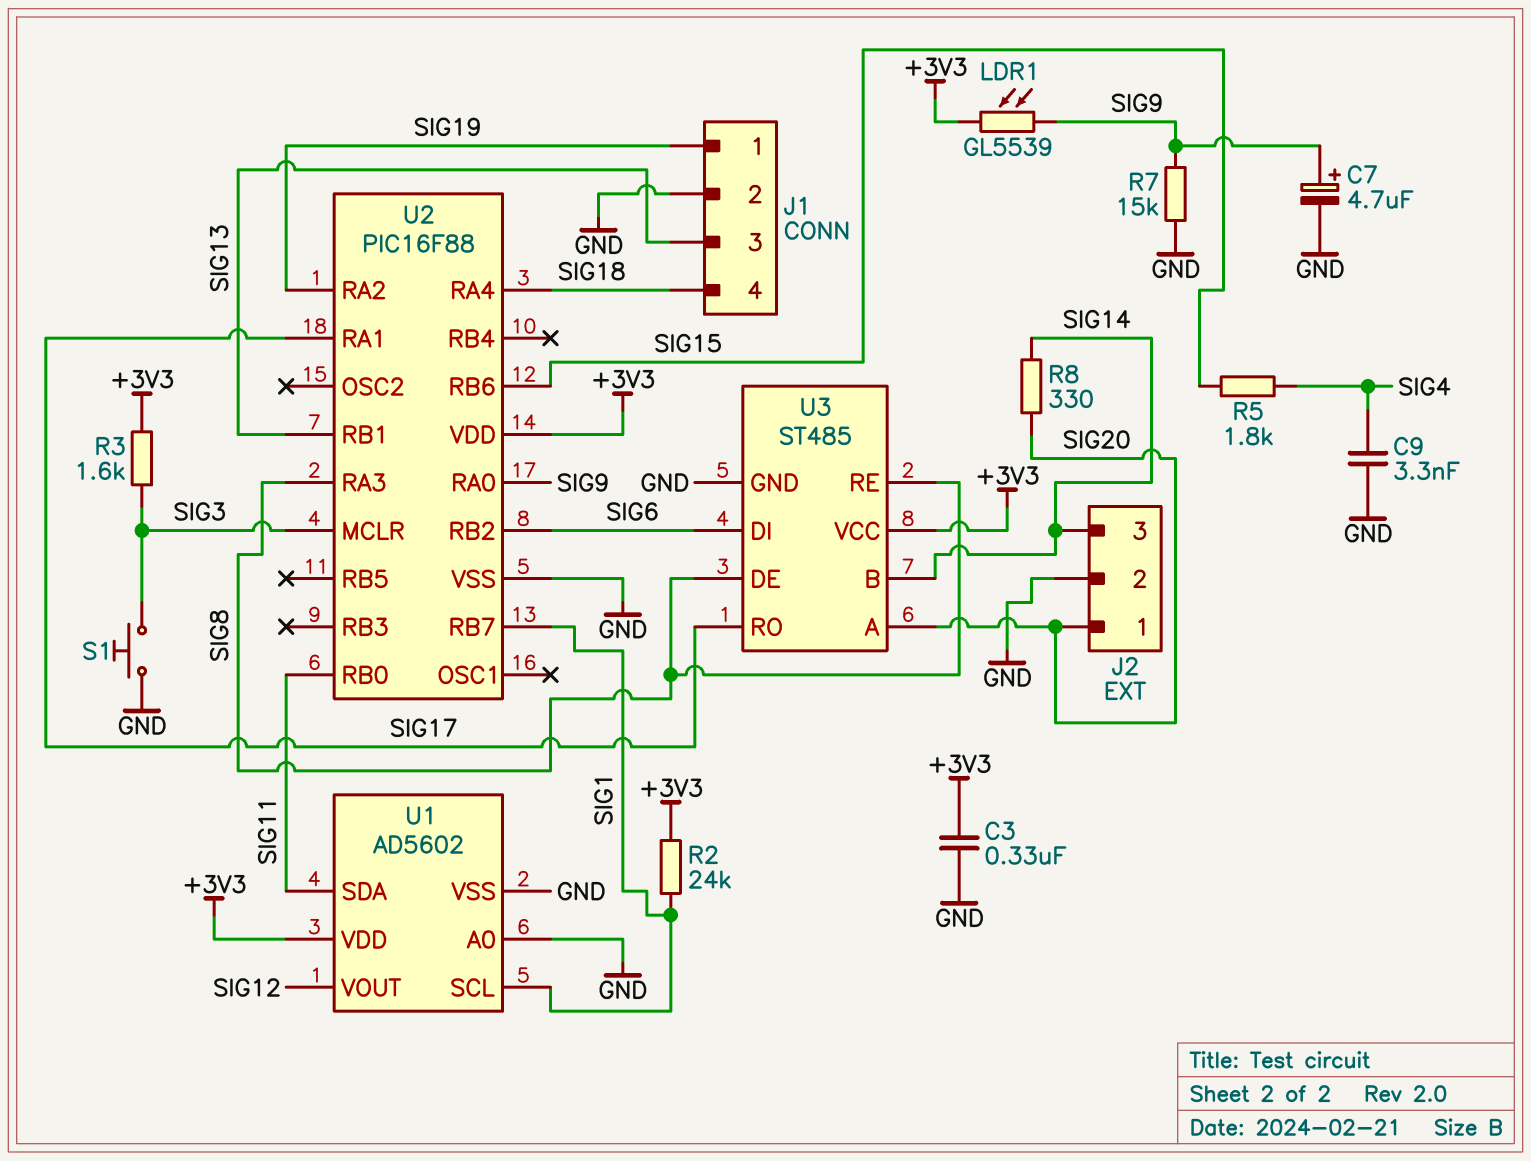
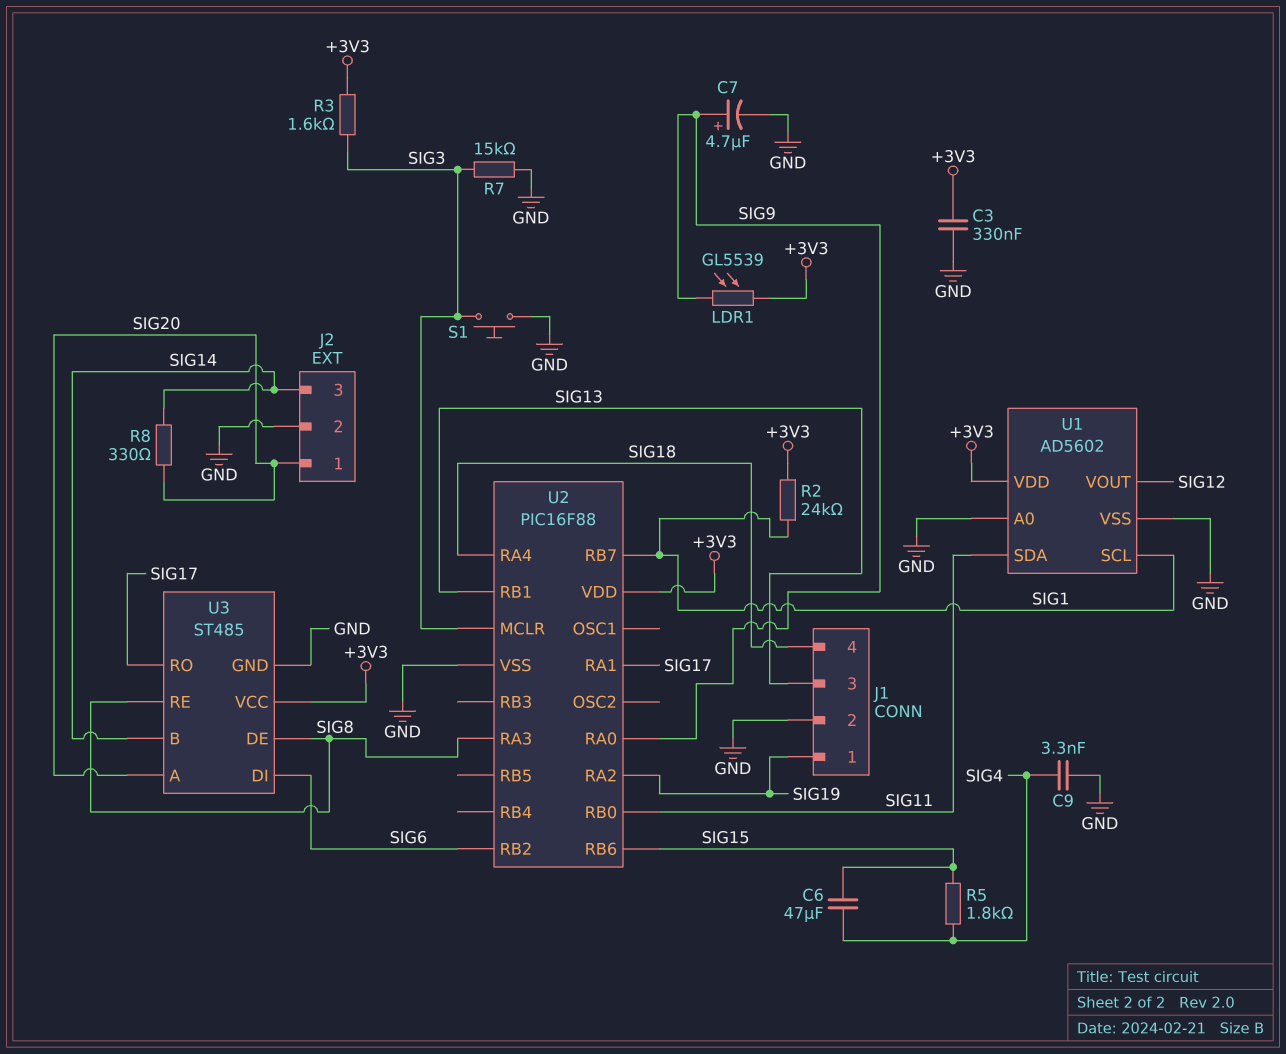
C6: none -> 47uF (SIG4, SIG15)
R7: 15k (GND, SIG9) -> 15k (GND, SIG3)

